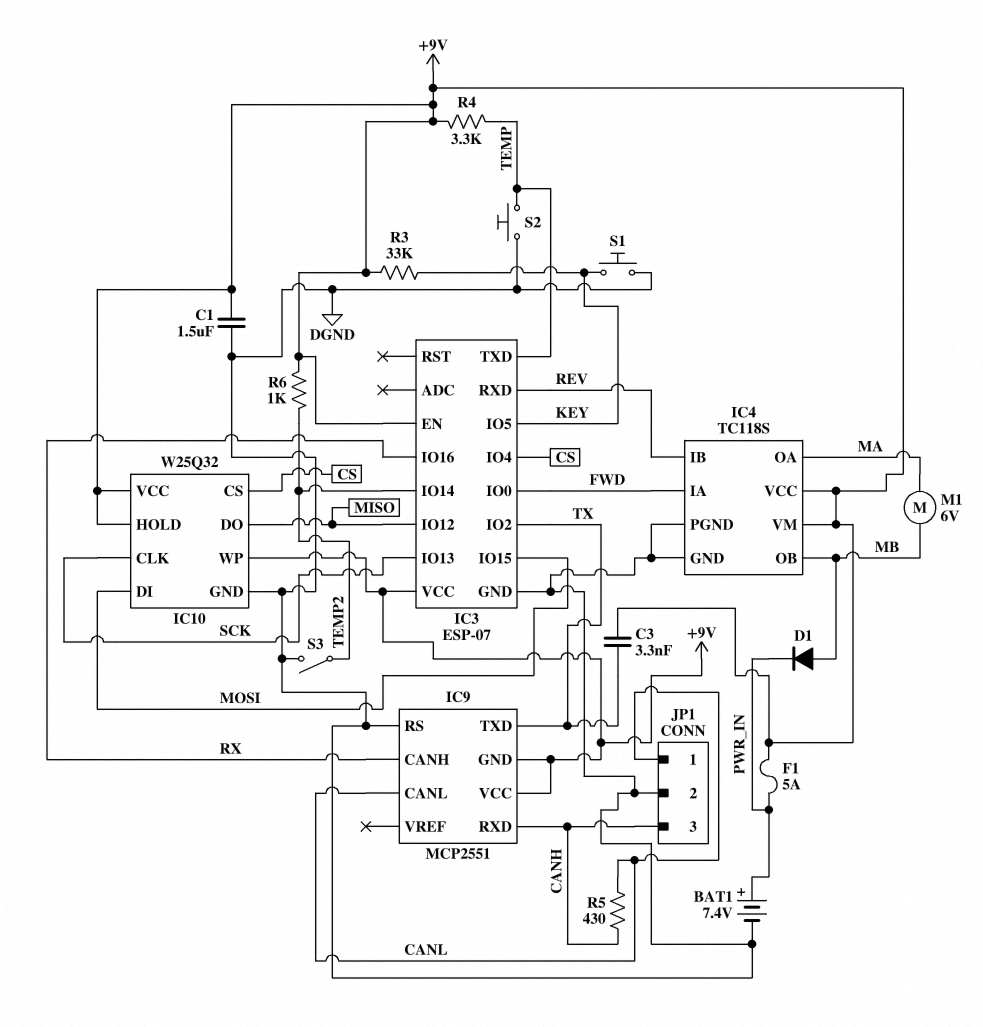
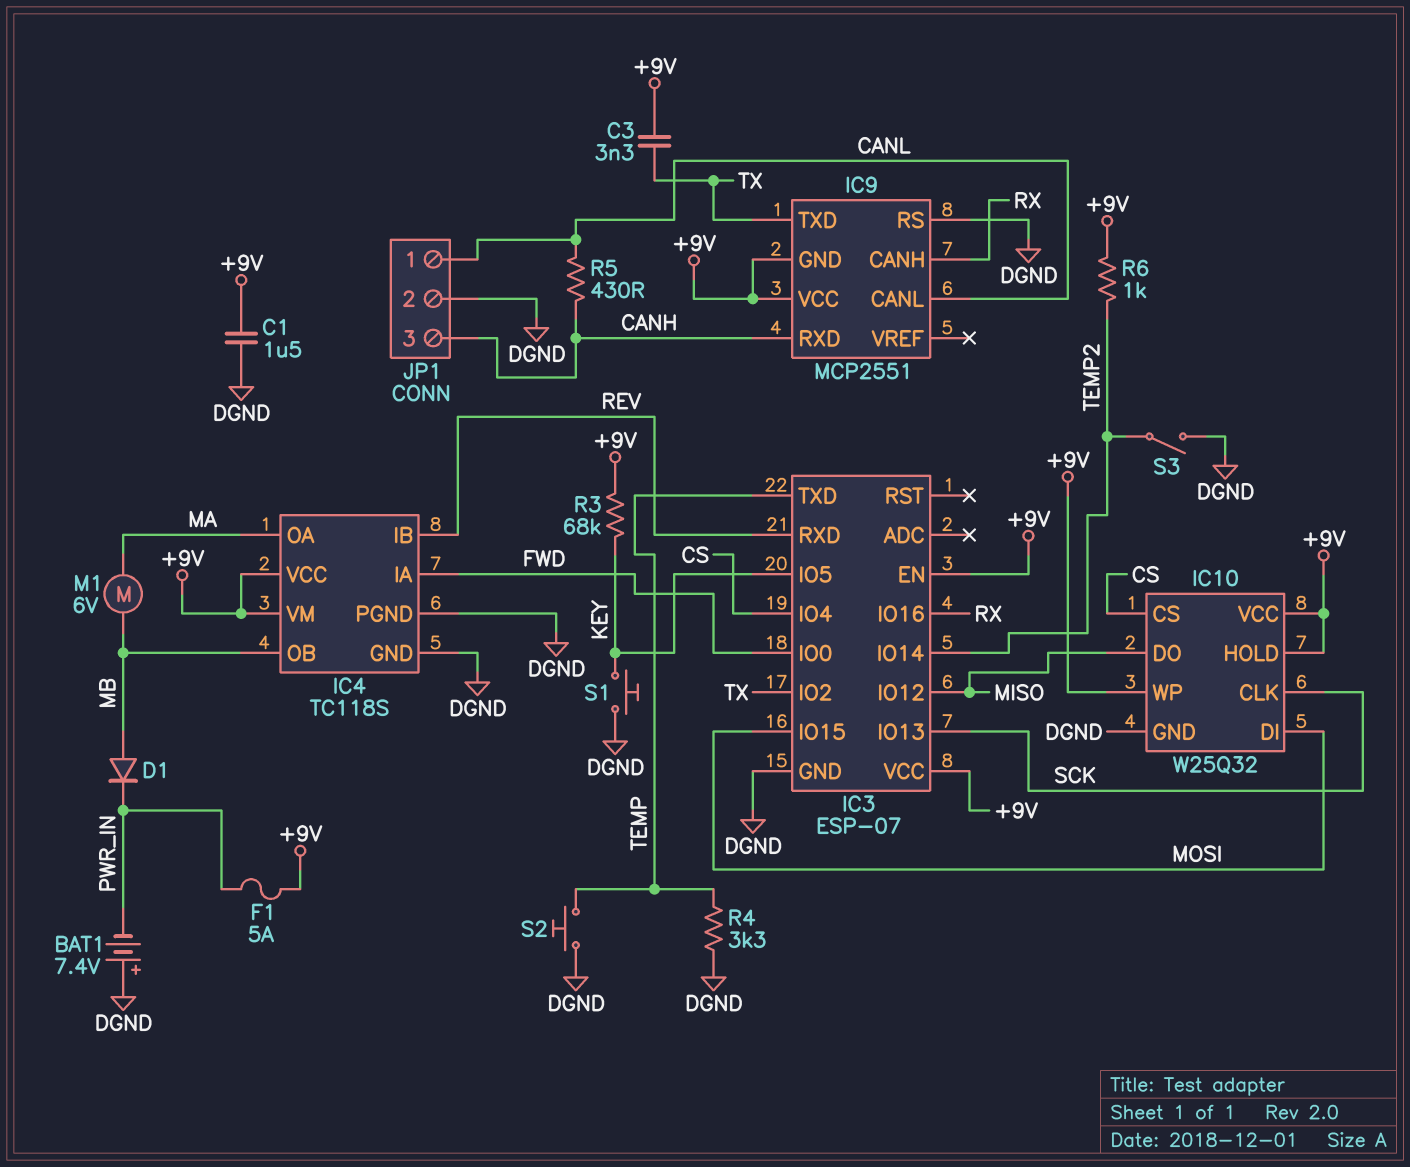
BAT1: 7.4V (plus PWR_IN, minus DGND) -> 7.4V (plus DGND, minus PWR_IN)
R3: 33k (+9V, KEY) -> 68k (+9V, KEY)
R4: 3.3k (+9V, TEMP) -> 3.3k (DGND, TEMP)

